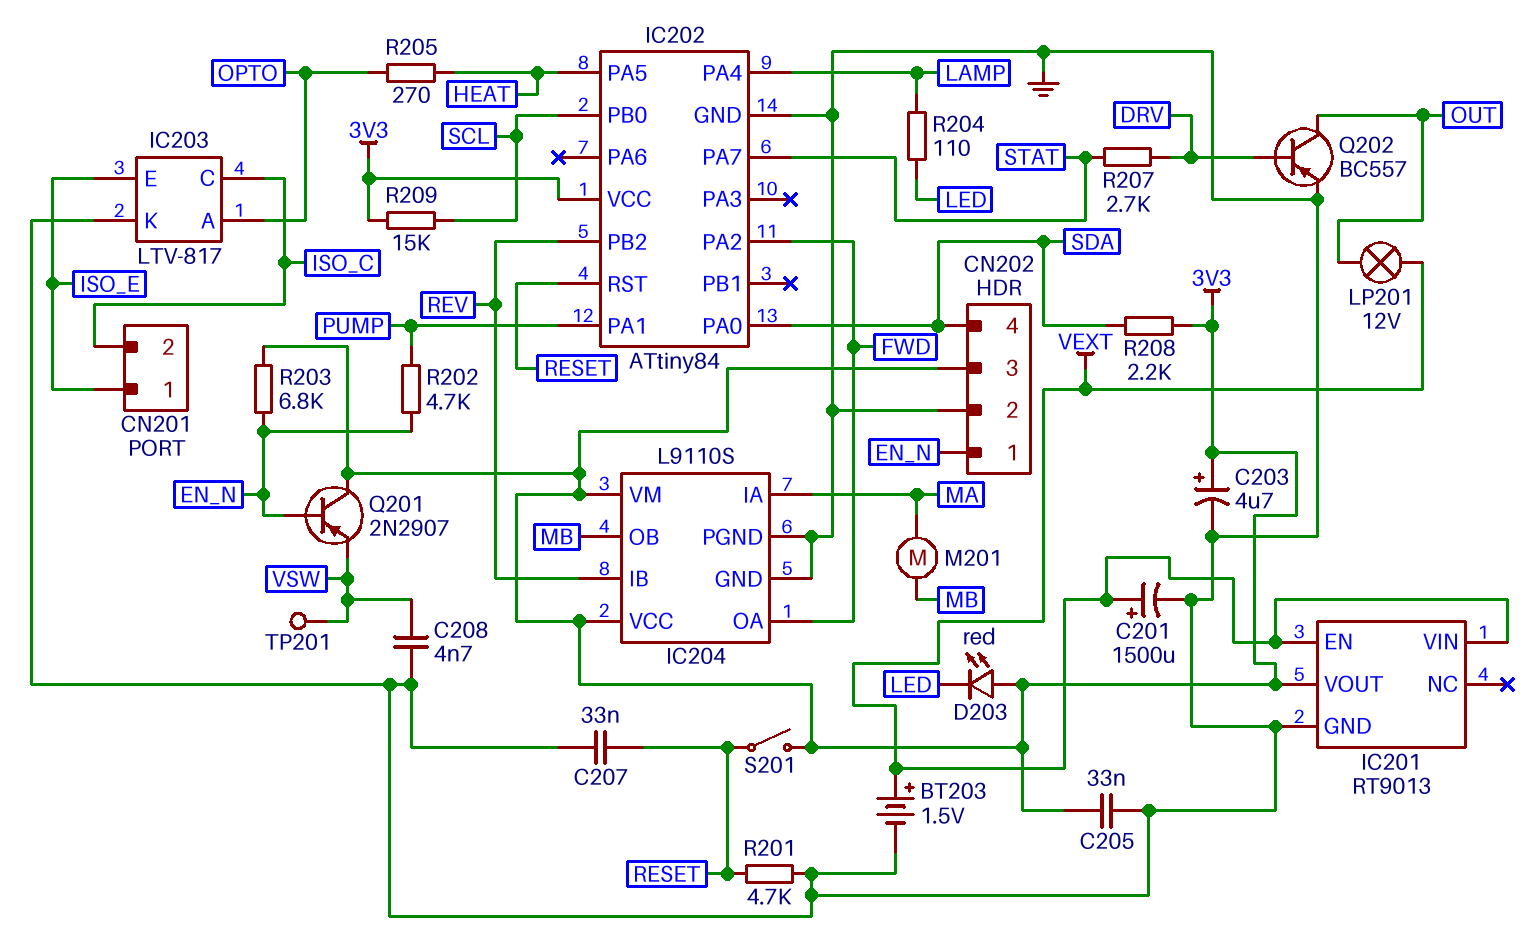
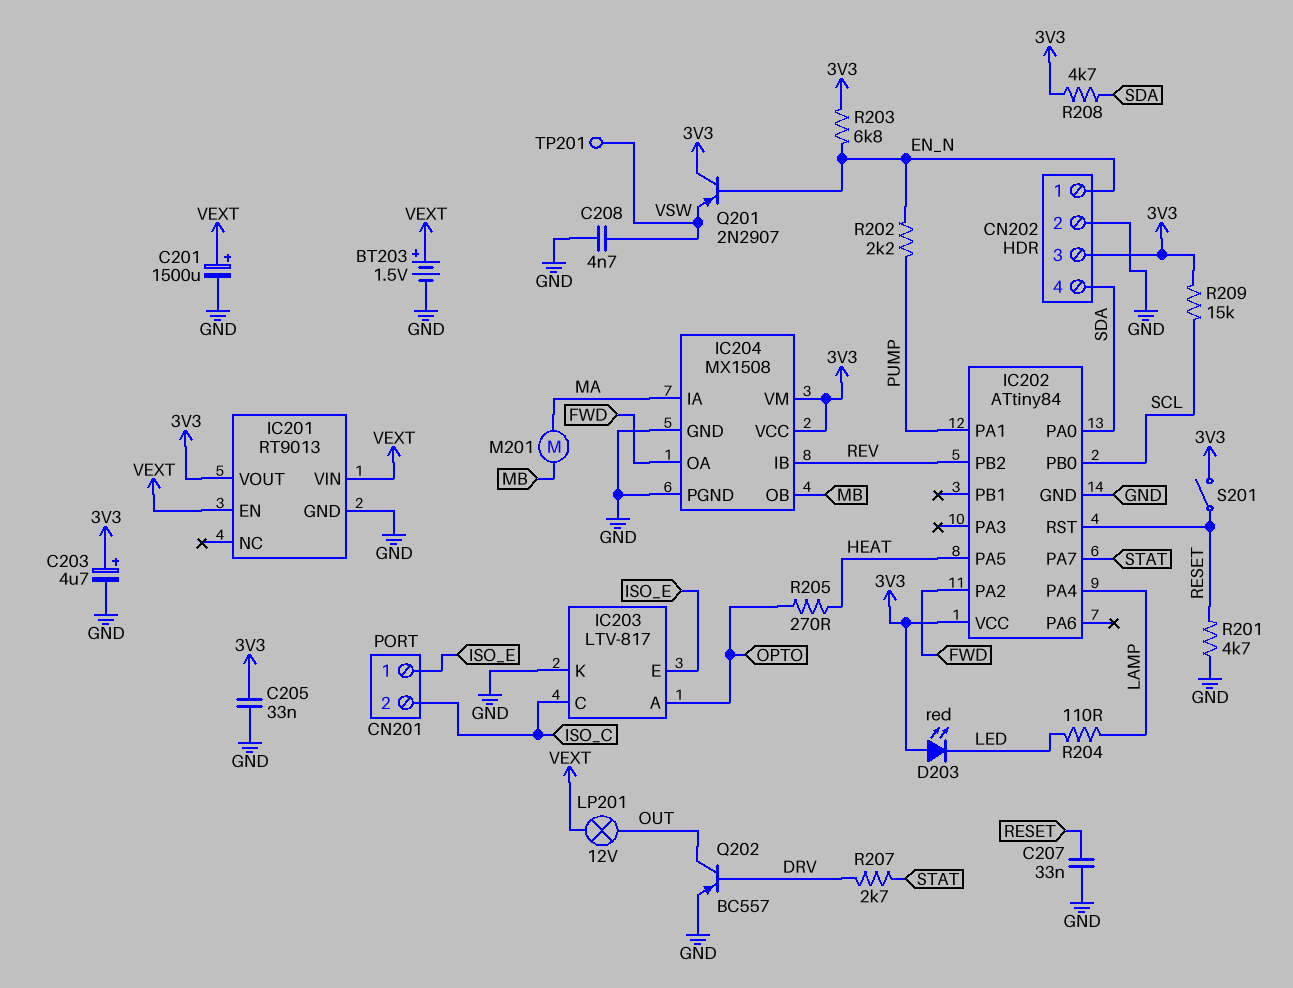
IC204: L9110S -> MX1508
R202: 4.7k (EN_N, PUMP) -> 2.2k (EN_N, PUMP)
R208: 2.2k (3V3, SDA) -> 4.7k (3V3, SDA)

